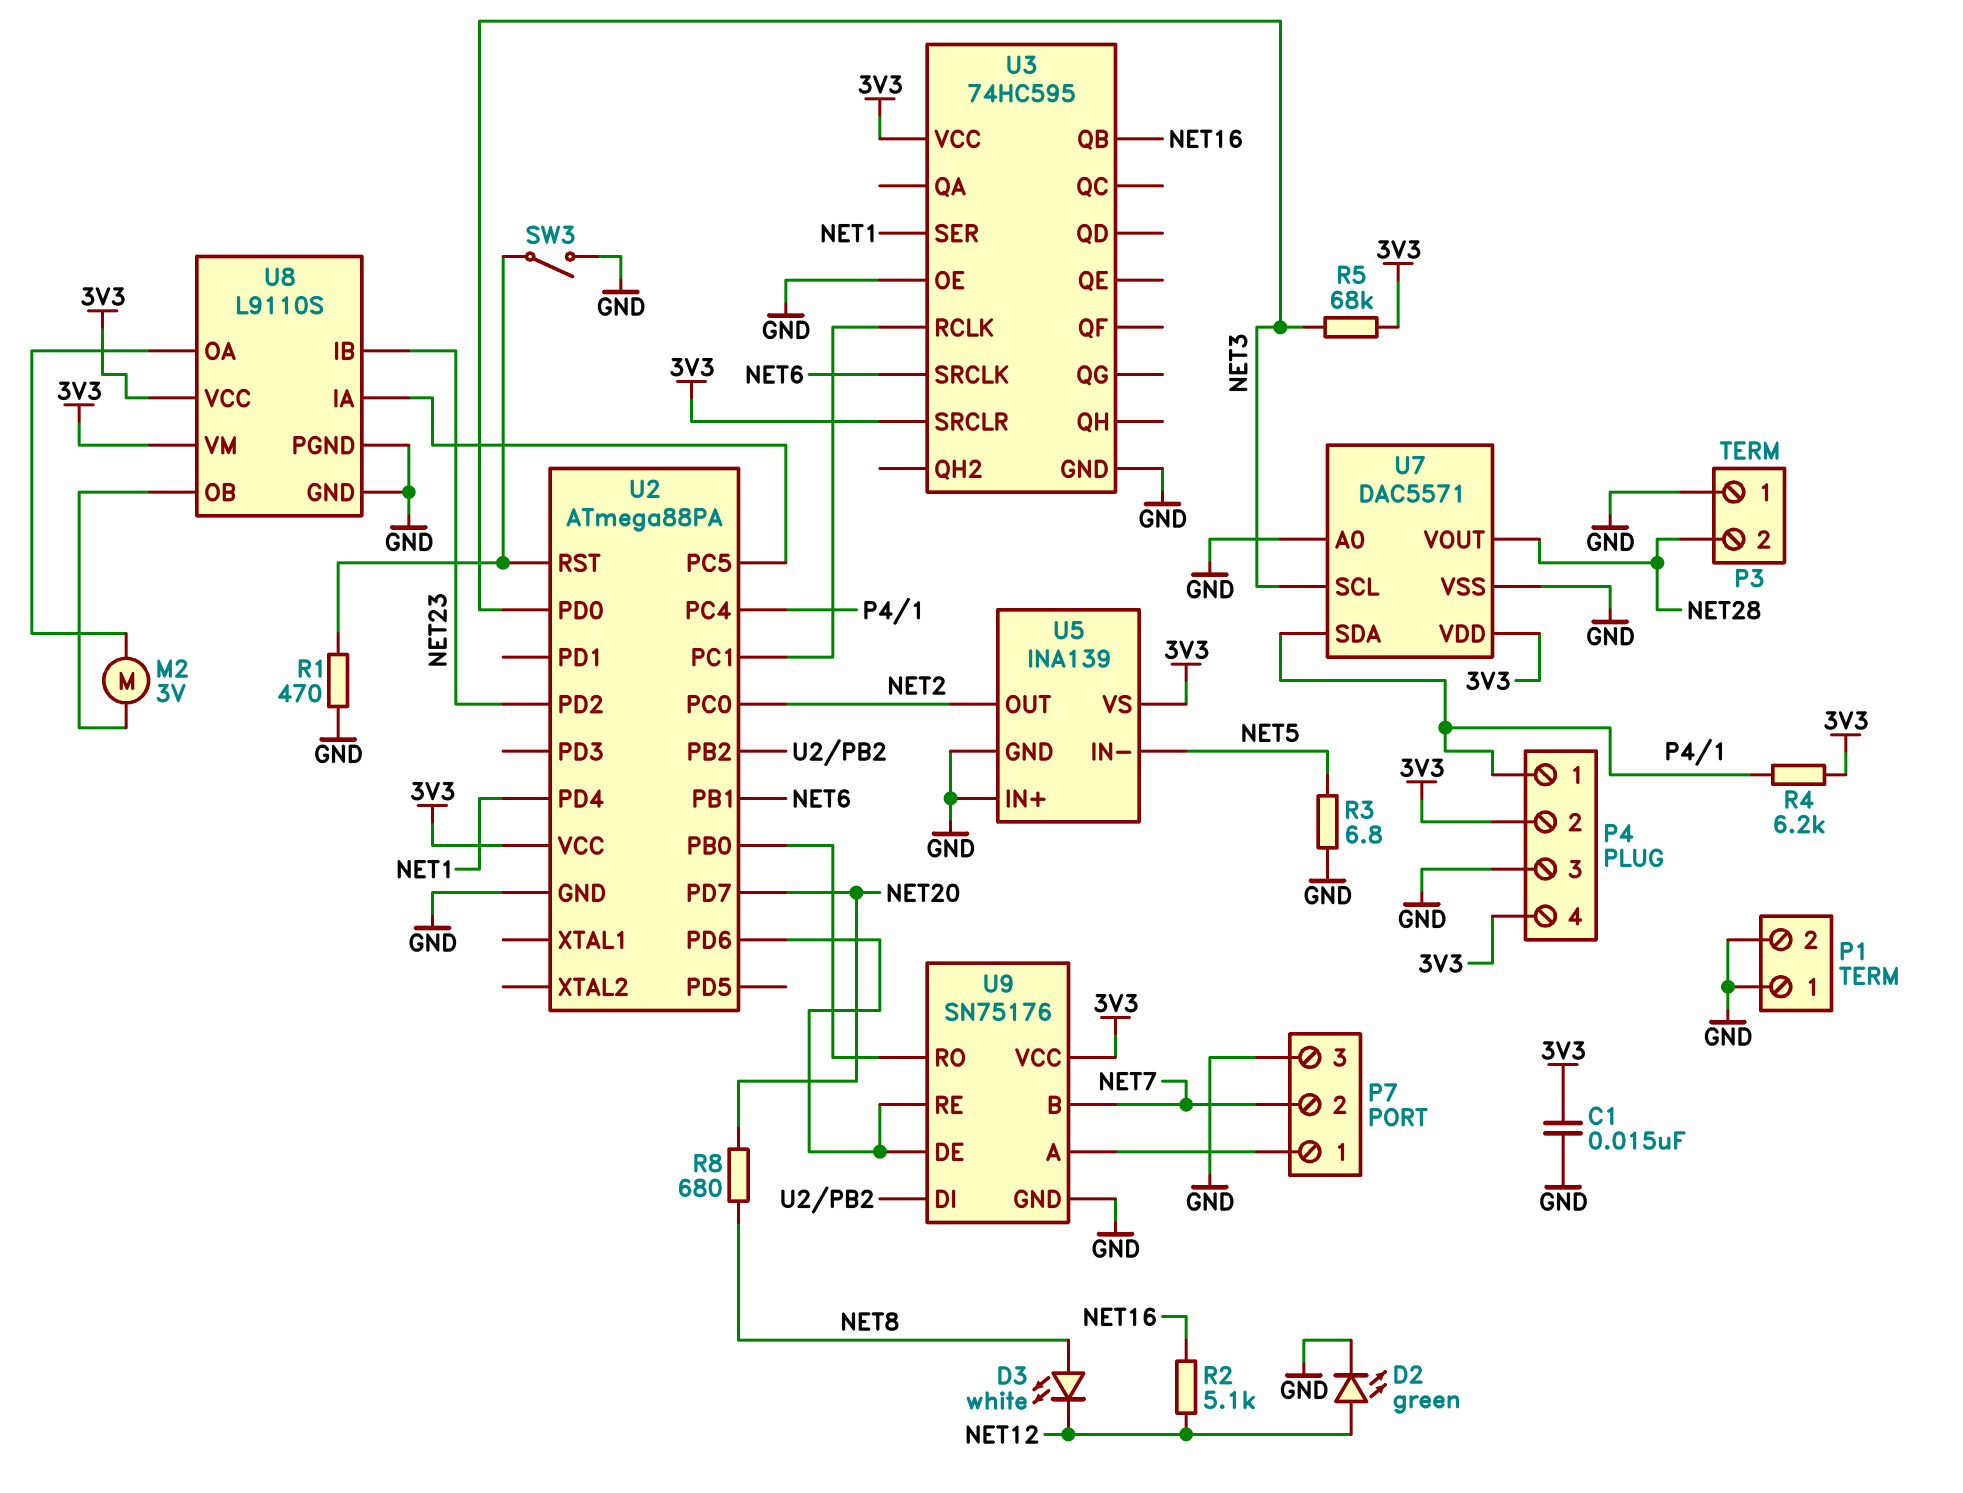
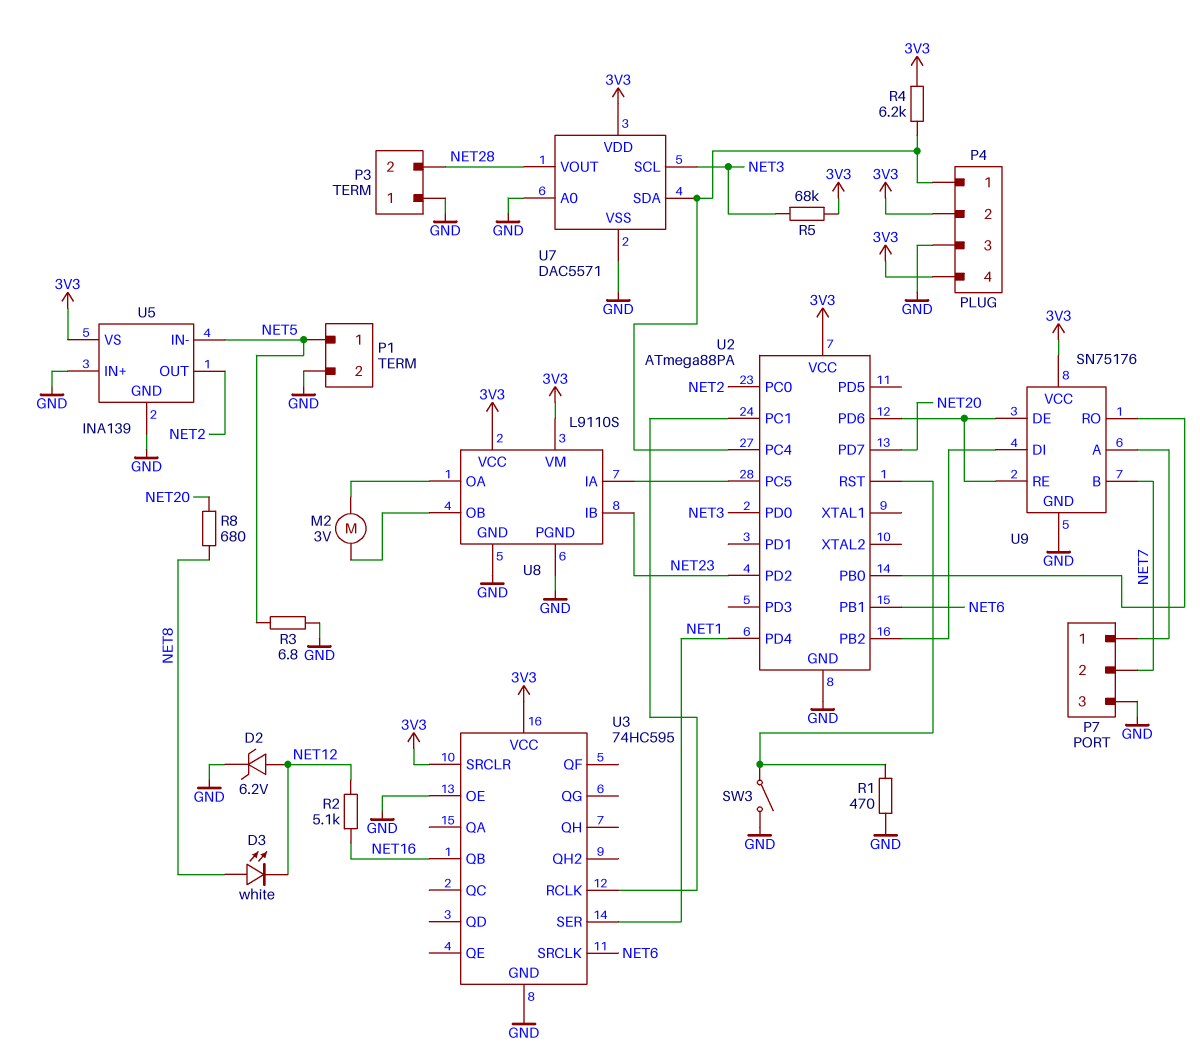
C1: 15nF (3V3, GND) -> none
D2: LED green (A NET12, K GND) -> zener 6.2V (A NET12, K GND)
P1 pin 1: GND -> NET5

